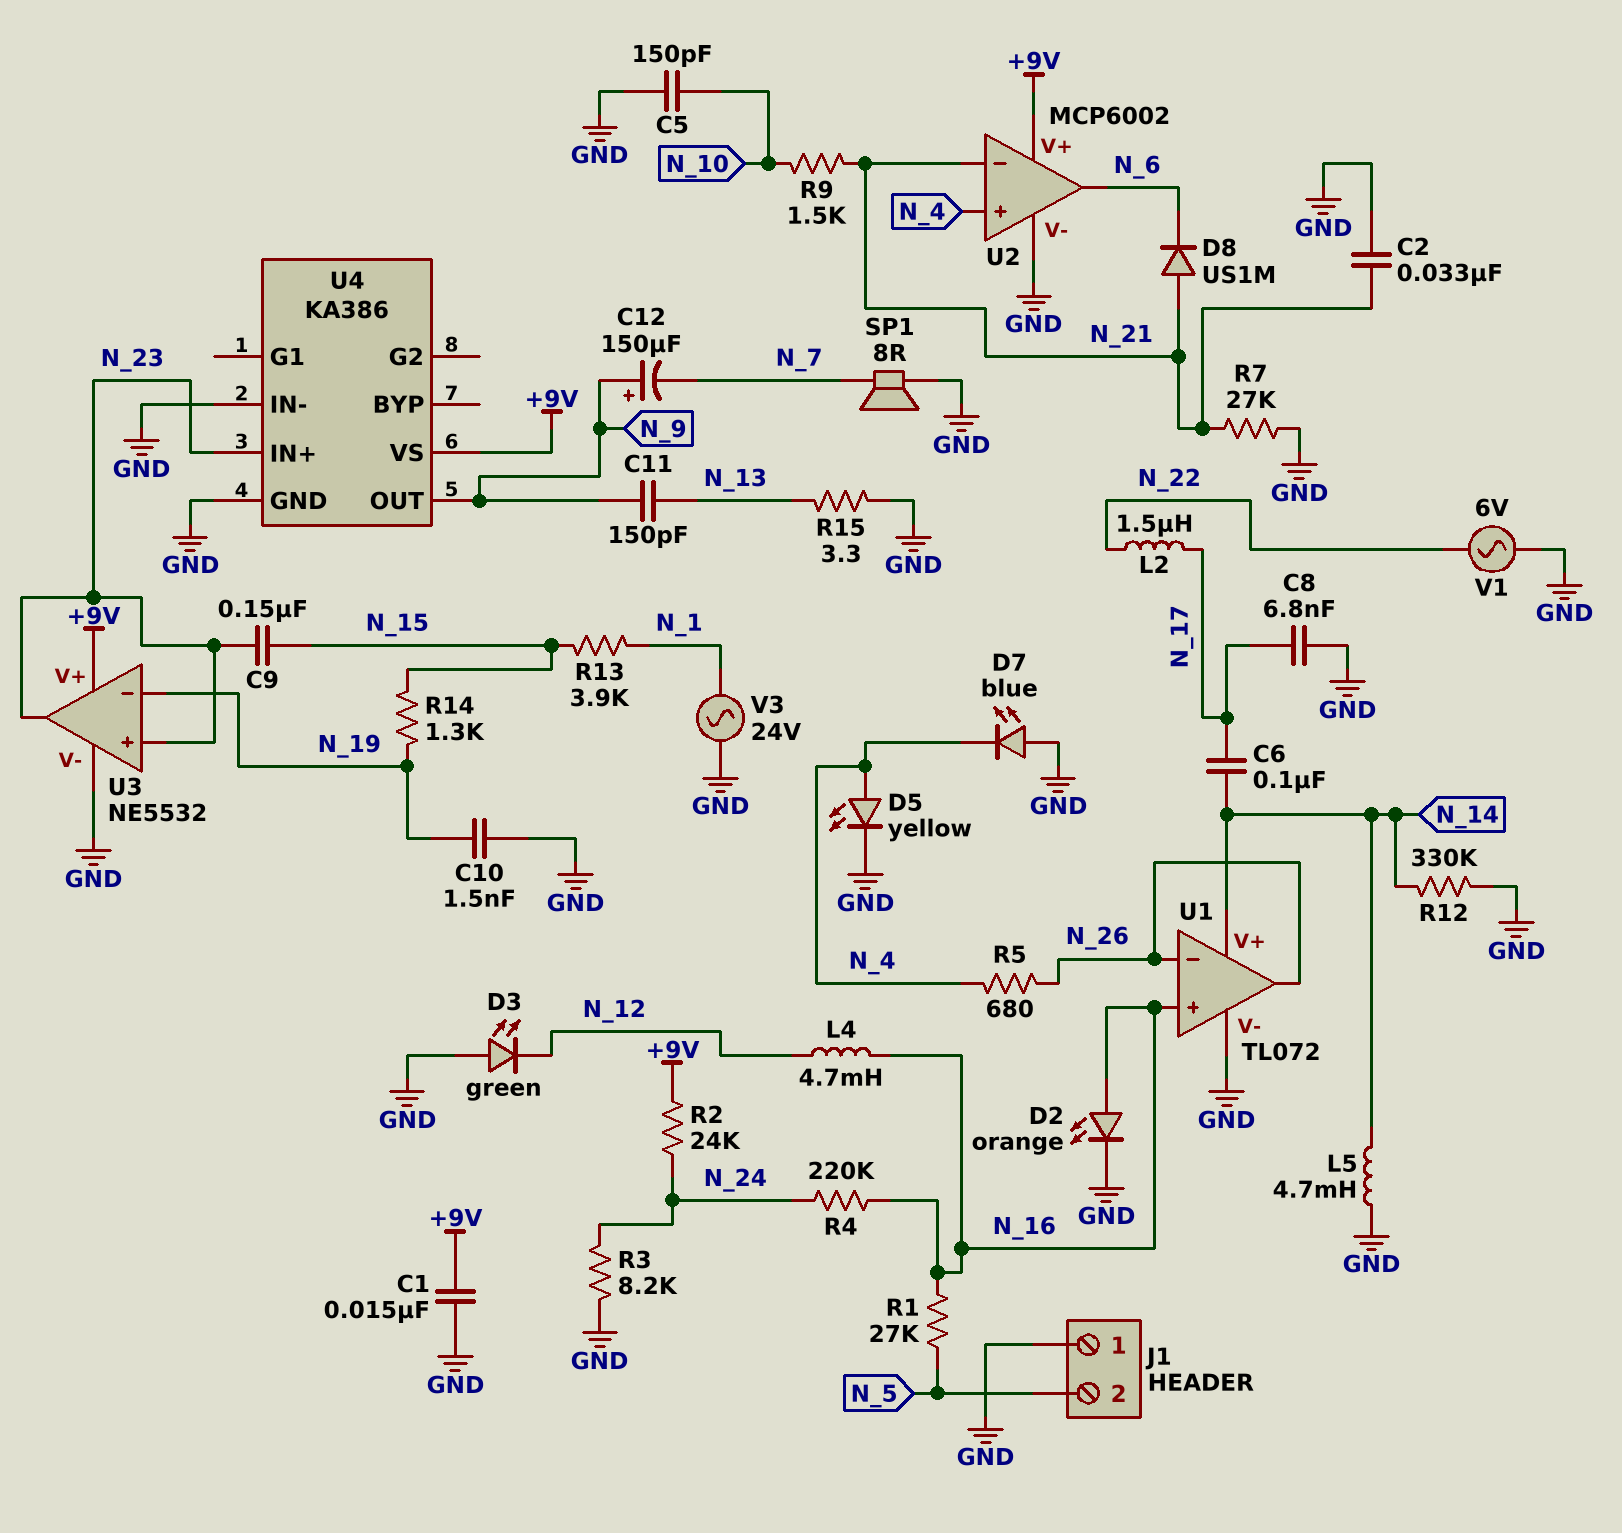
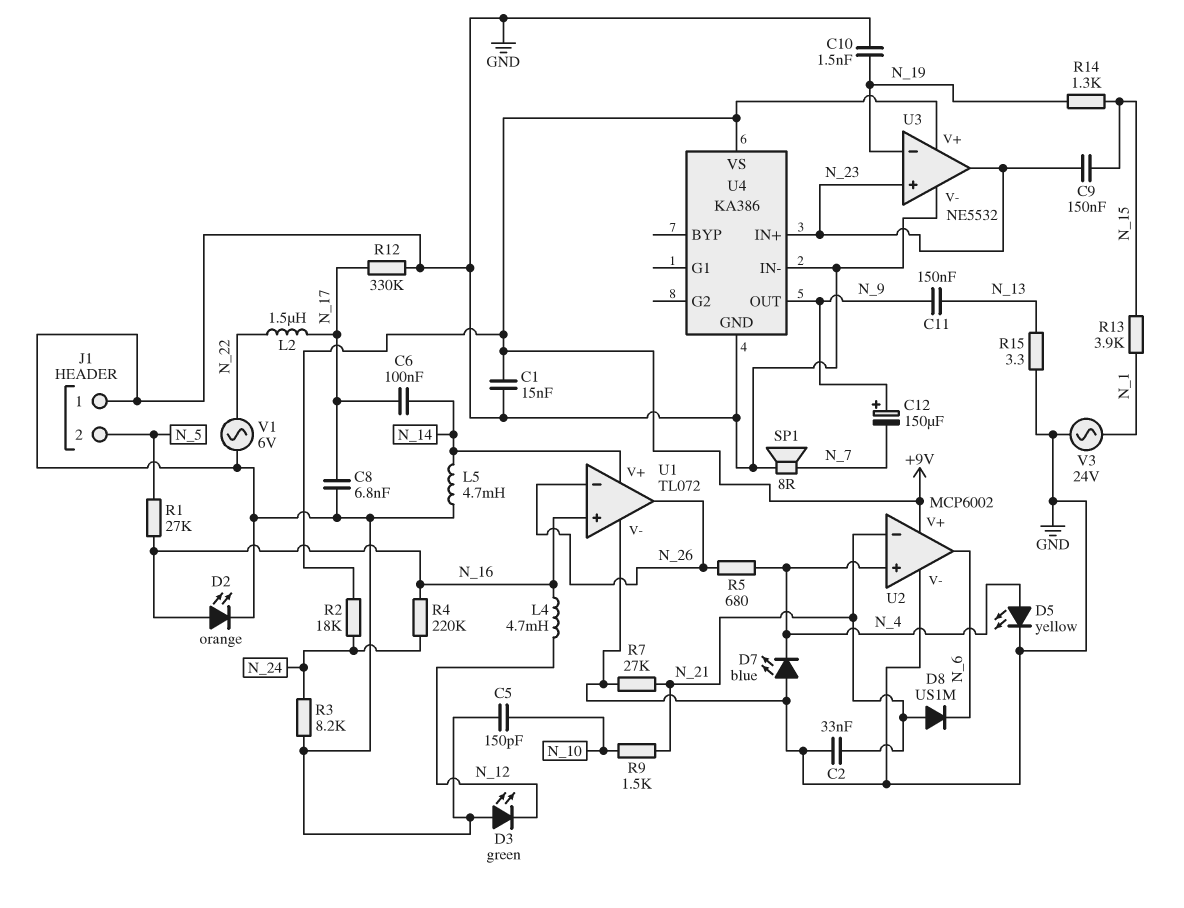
C11: 150pF (N_9, N_13) -> 150nF (N_9, N_13)
R2: 24k (+9V, N_24) -> 18k (+9V, N_24)
R12: 330k (GND, N_14) -> 330k (GND, N_17)

